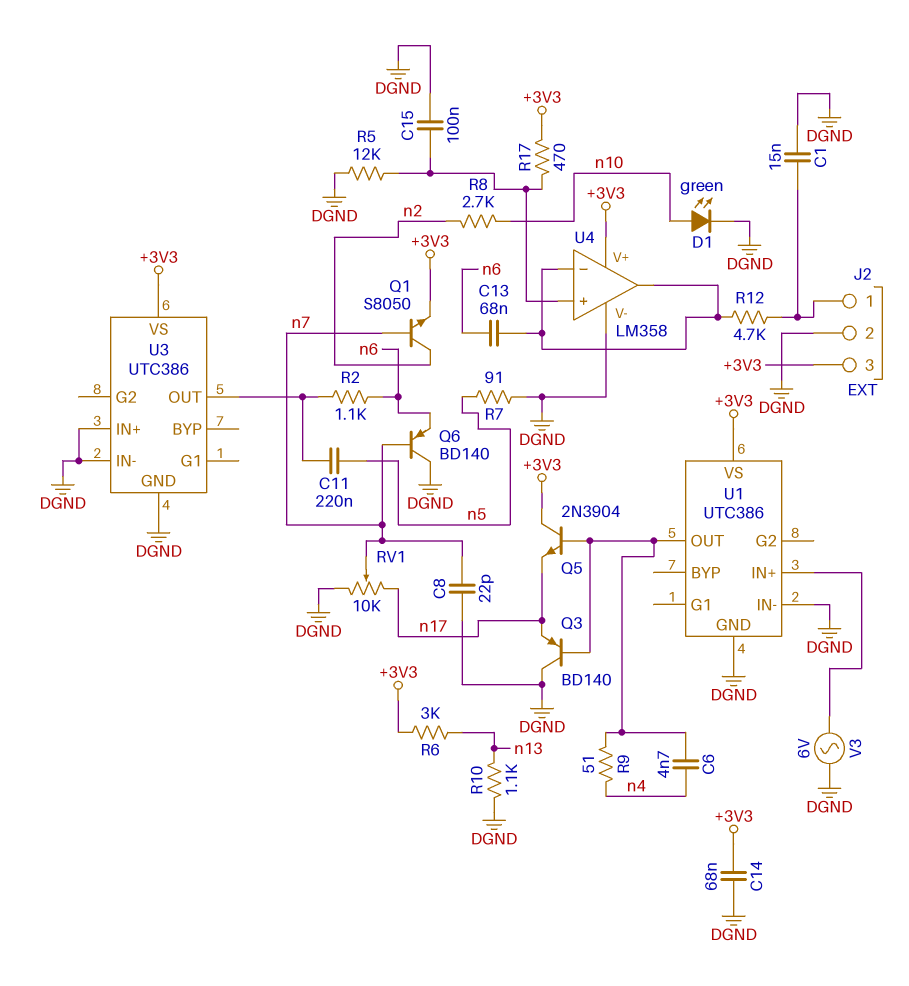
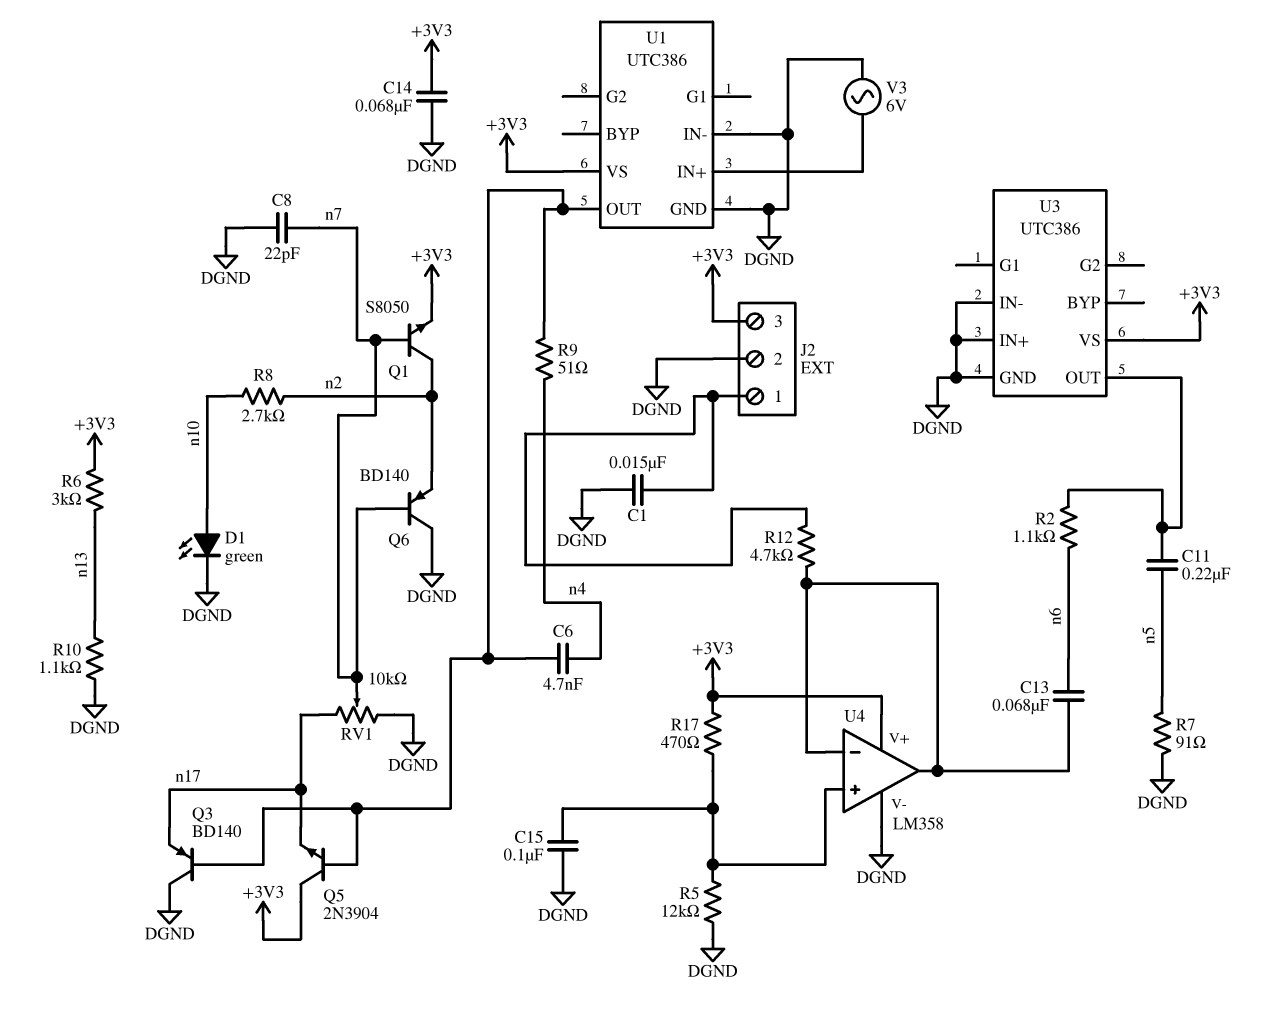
Q6: PNP BD140 (B n7, C DGND, E n6) -> PNP BD140 (B n7, C DGND, E n2)

